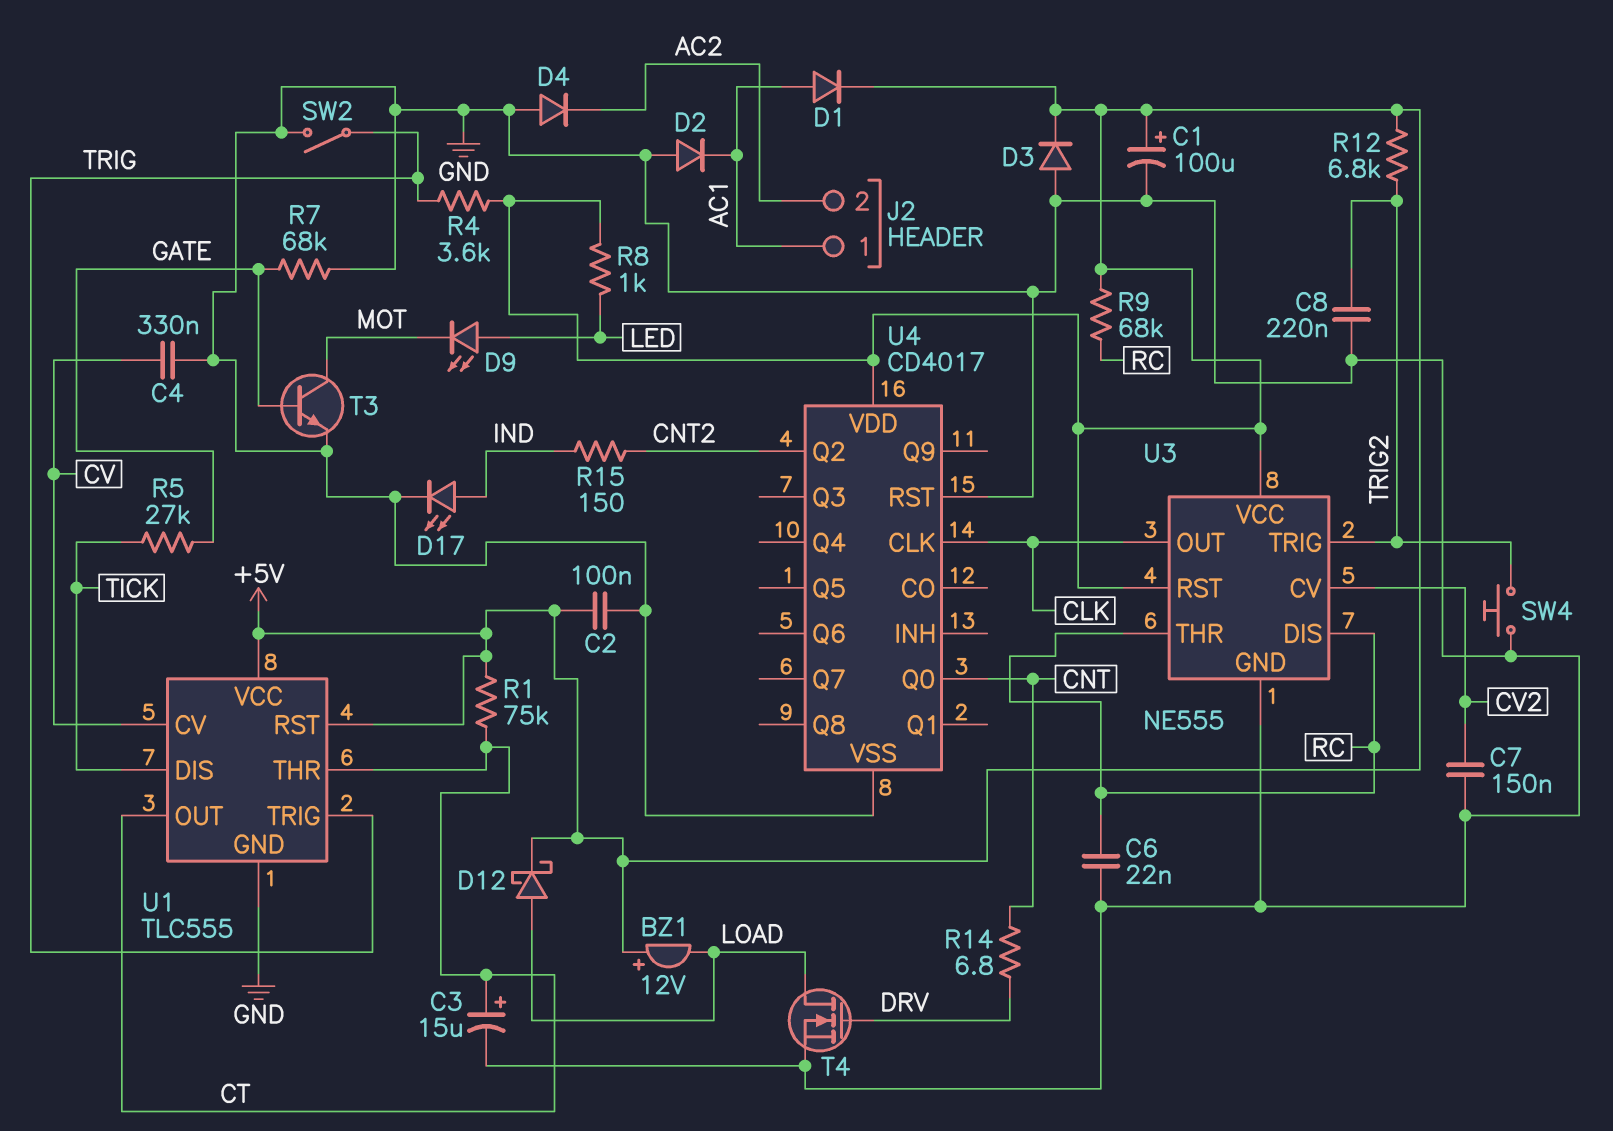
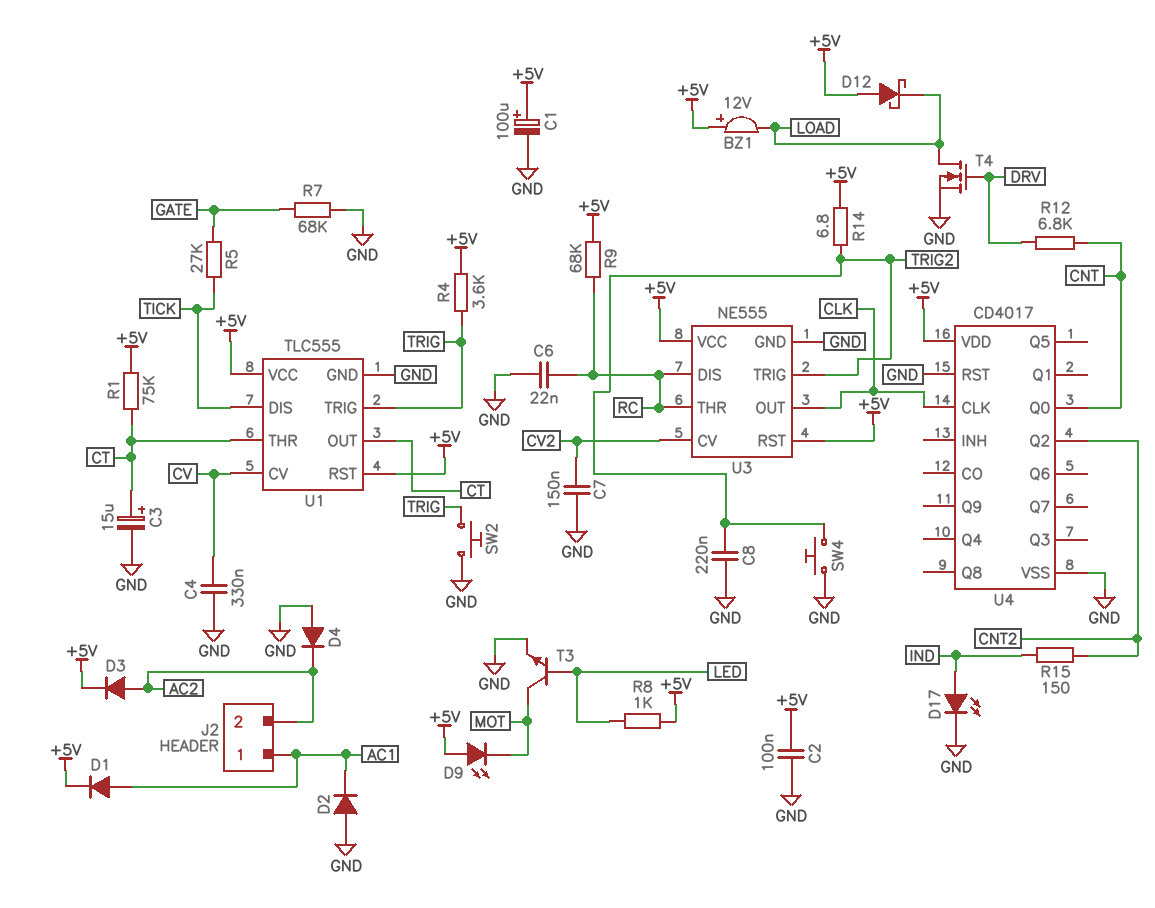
D3: diode (A GND, K +5V) -> diode (A AC2, K +5V)
D9: LED (A LED, K MOT) -> LED (A +5V, K MOT)
D12: schottky (A LOAD, K +5V) -> schottky (A +5V, K LOAD)
R12: 6.8k (+5V, TRIG2) -> 6.8k (CNT, DRV)
R14: 6.8 (CNT, DRV) -> 6.8 (+5V, TRIG2)
SW2: switch (GND, TRIG) -> button (GND, TRIG)
T3: NPN (B GATE, C MOT, E GND) -> NPN (B LED, C MOT, E GND)

